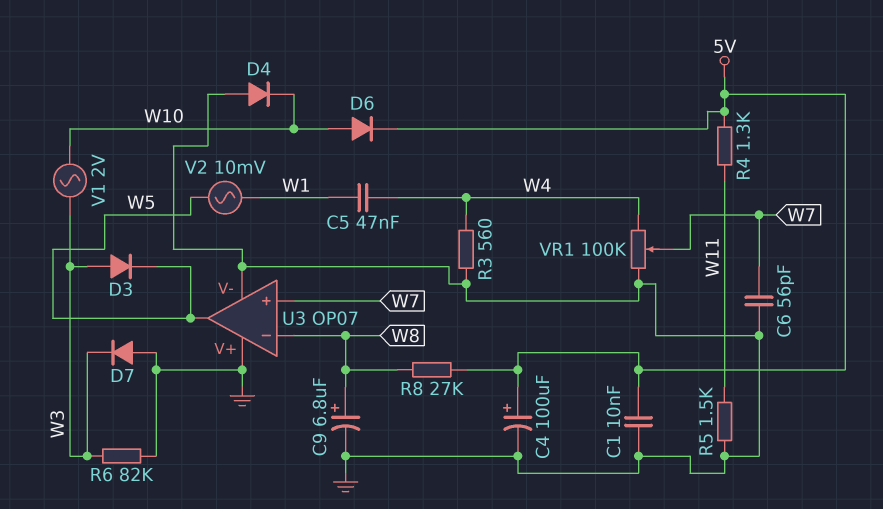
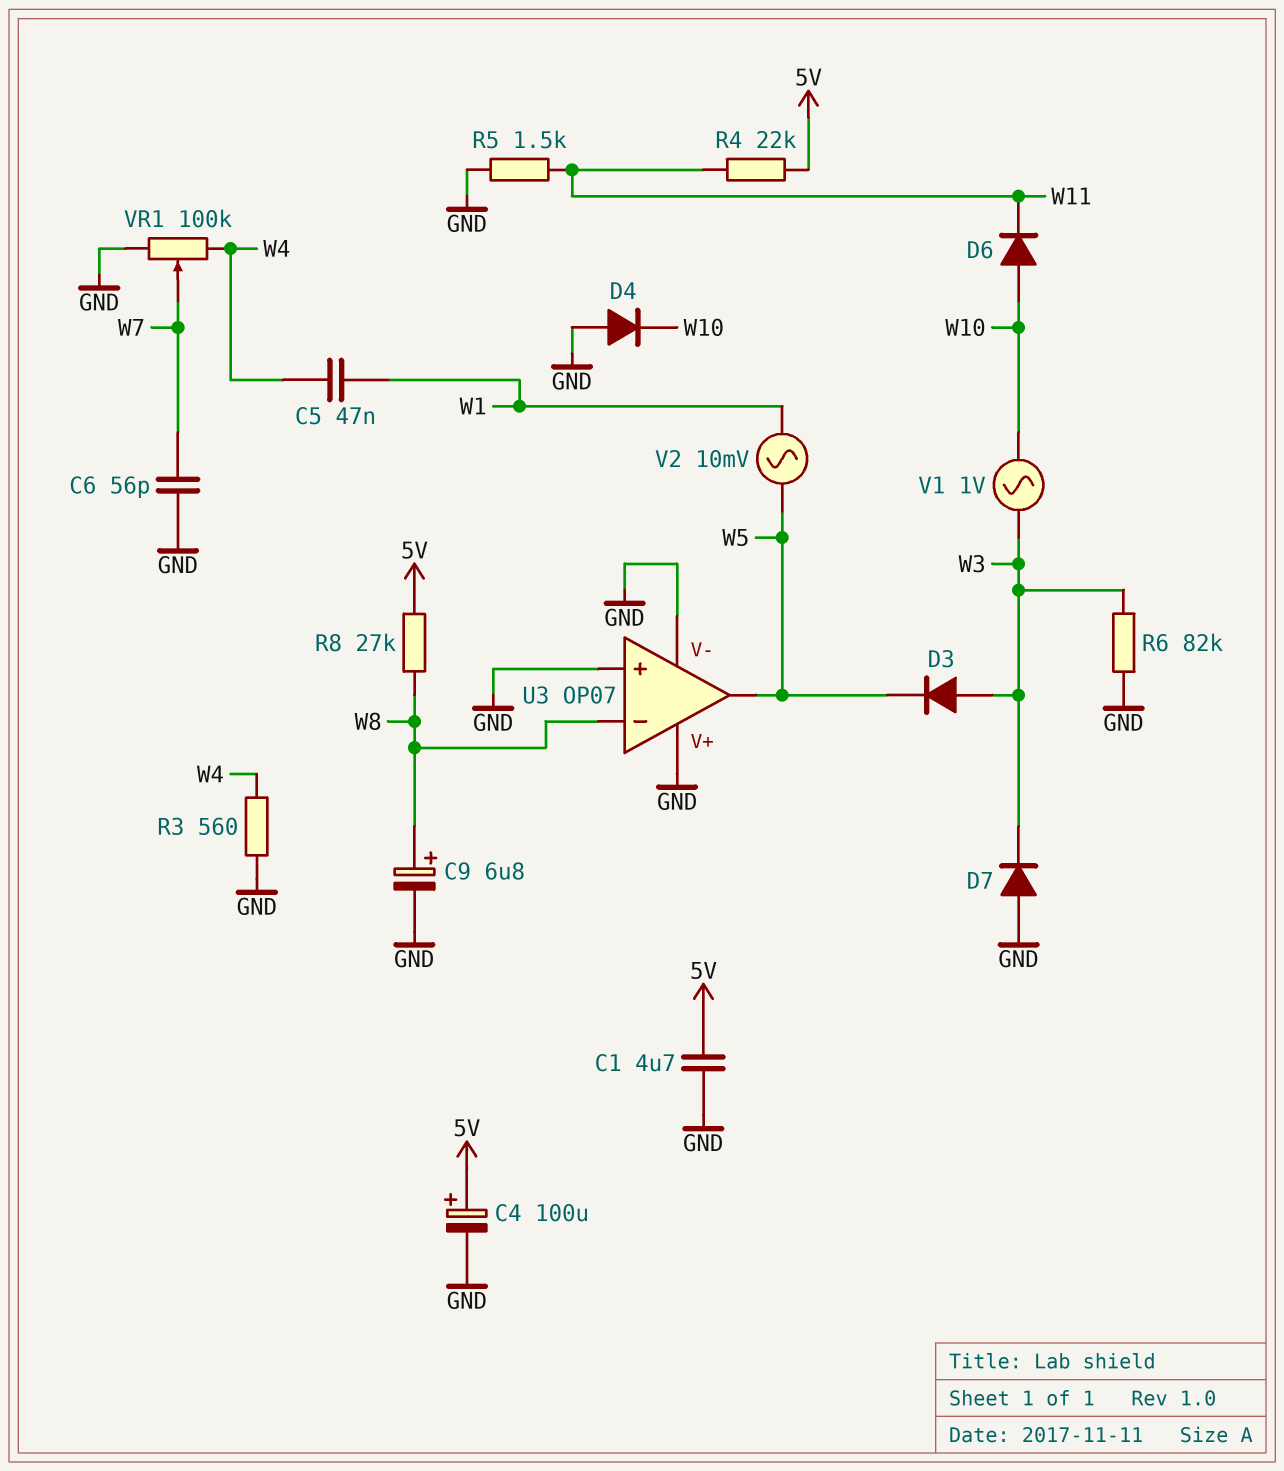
C1: 10nF (5V, GND) -> 4.7uF (5V, GND)
D6: diode (A W10, K 5V) -> diode (A W10, K W11)
R4: 1.3k (5V, W11) -> 22k (5V, W11)
U3 pin in+: W7 -> GND
V1: AC 2V (W3, W10) -> AC 1V (W3, W10)

